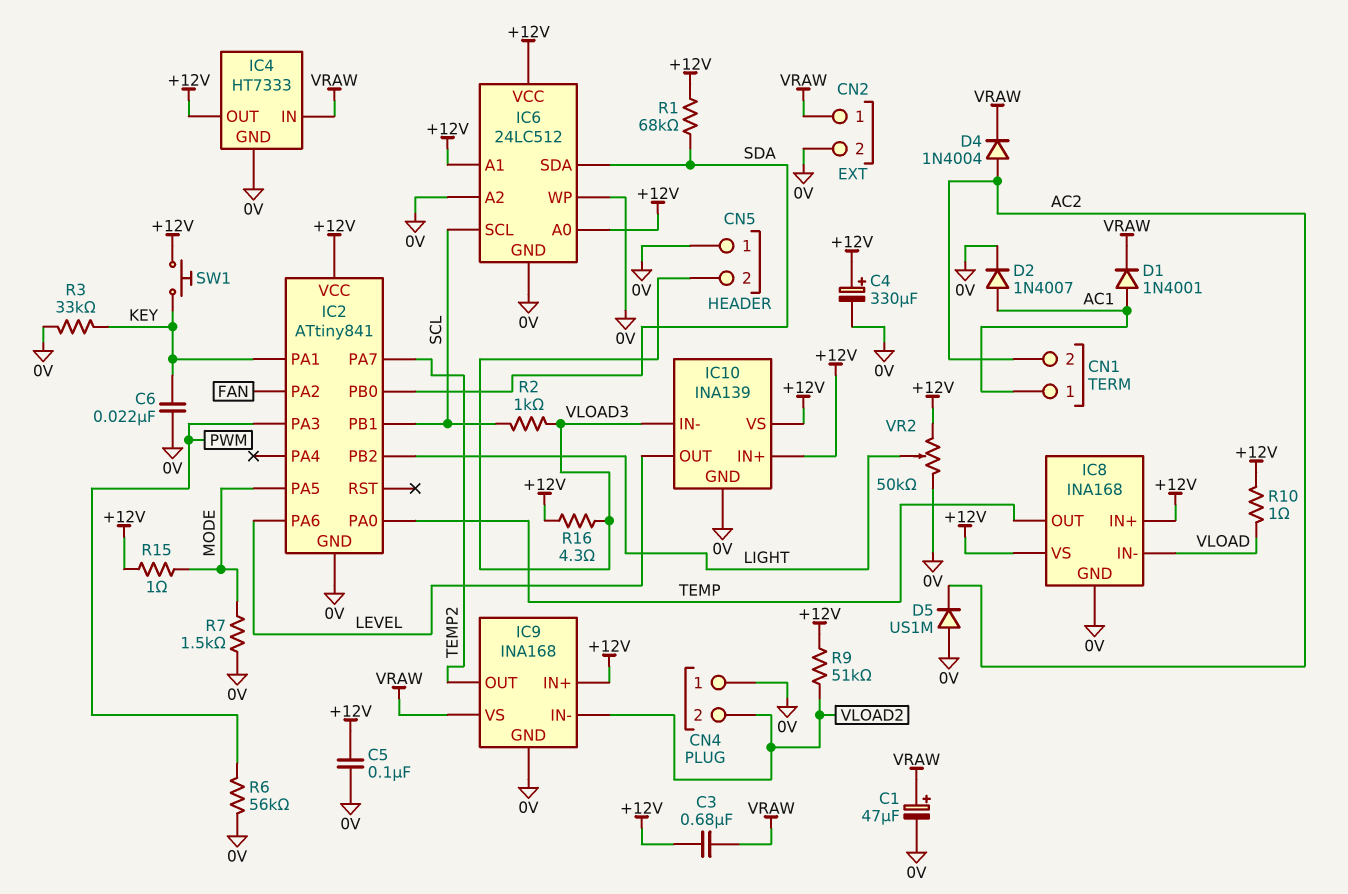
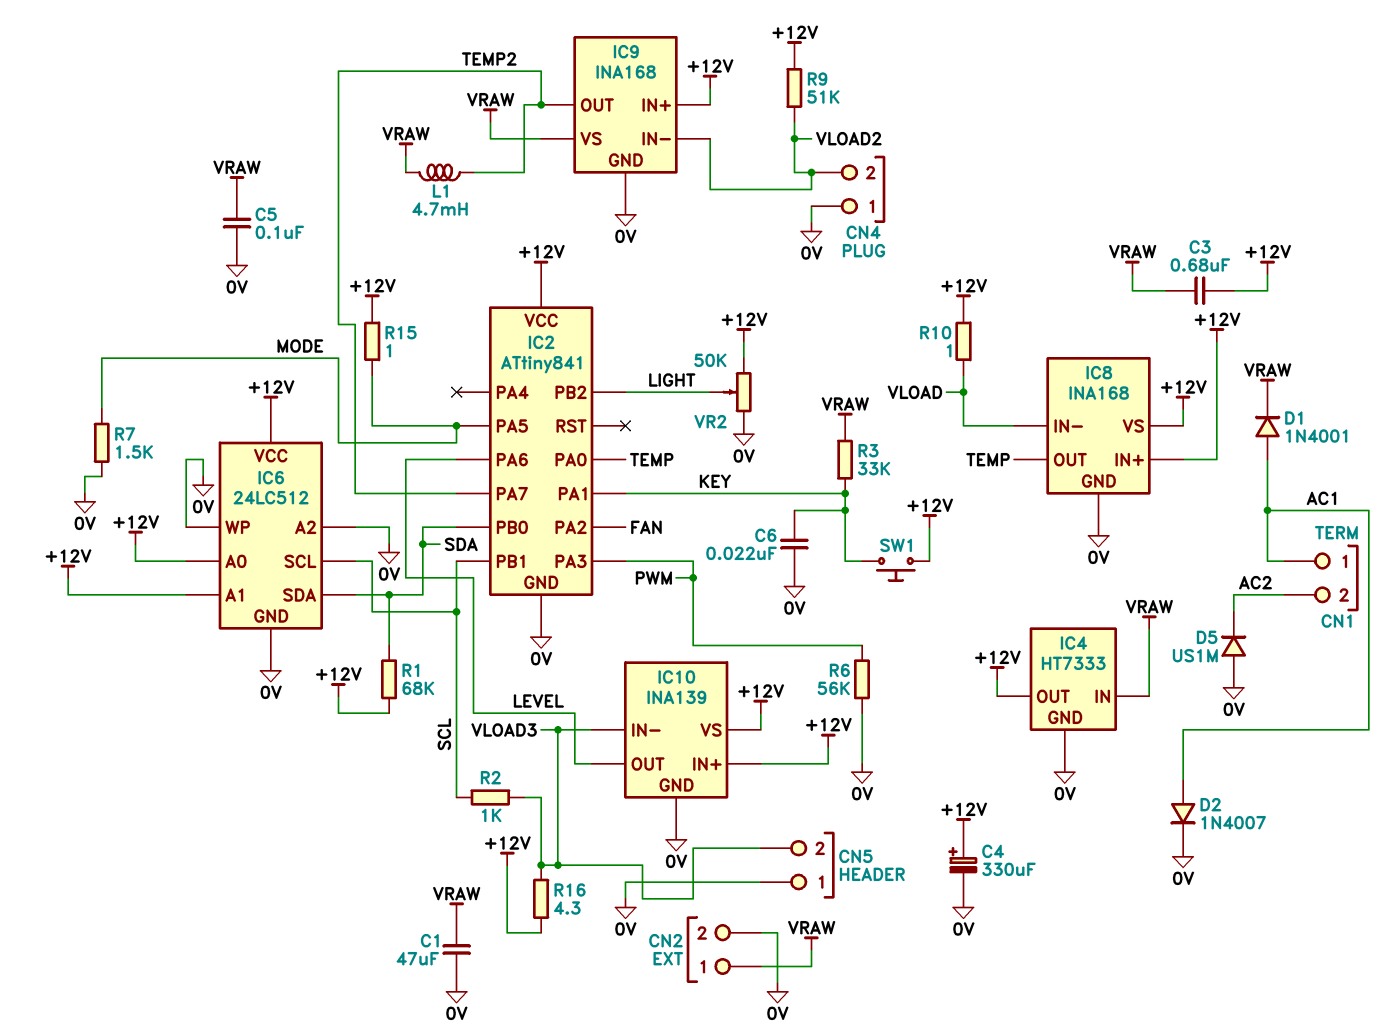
C1: 47uF (plus VRAW, minus 0V) -> 47uF (0V, VRAW)
C5: 100nF (+12V, 0V) -> 100nF (0V, VRAW)
D4: diode 1N4004 (A AC2, K VRAW) -> none
L1: none -> 4.7mH (TEMP2, VRAW)
R3: 33k (0V, KEY) -> 33k (KEY, VRAW)

